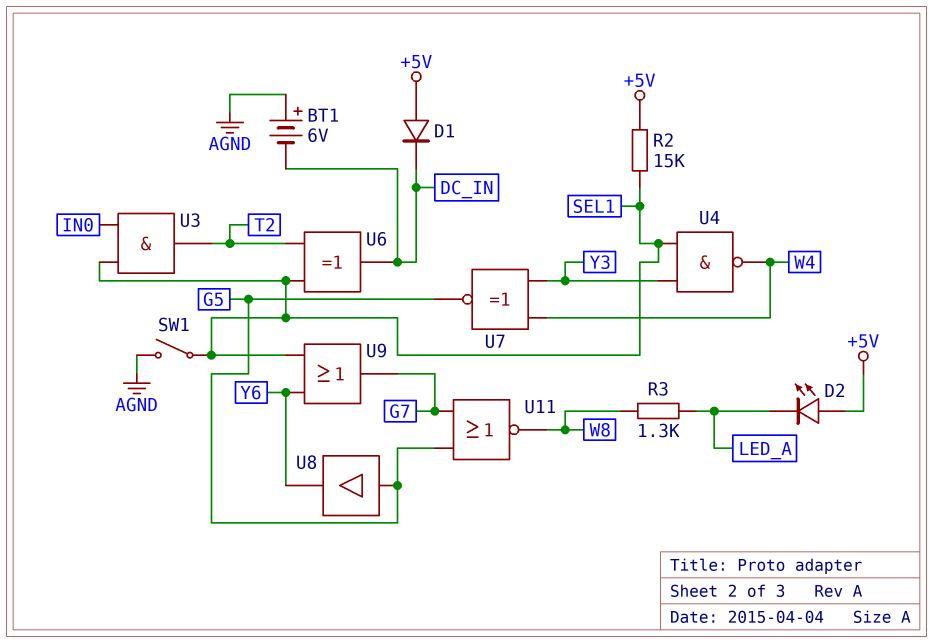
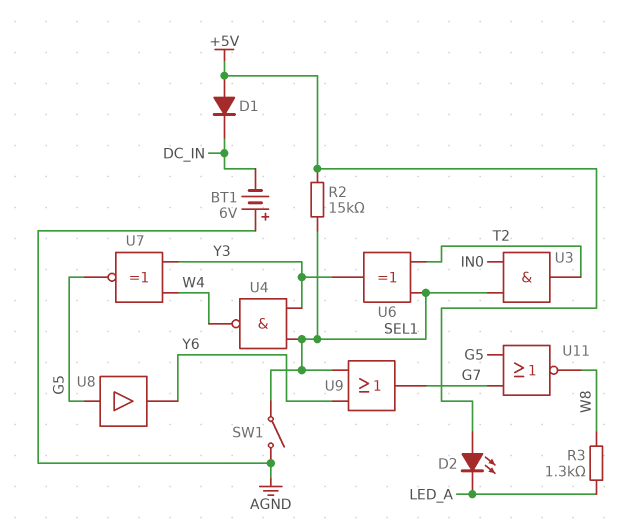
U6: XOR (in SEL1, in T2, out DC_IN) -> XOR (in SEL1, in T2, out Y3)

